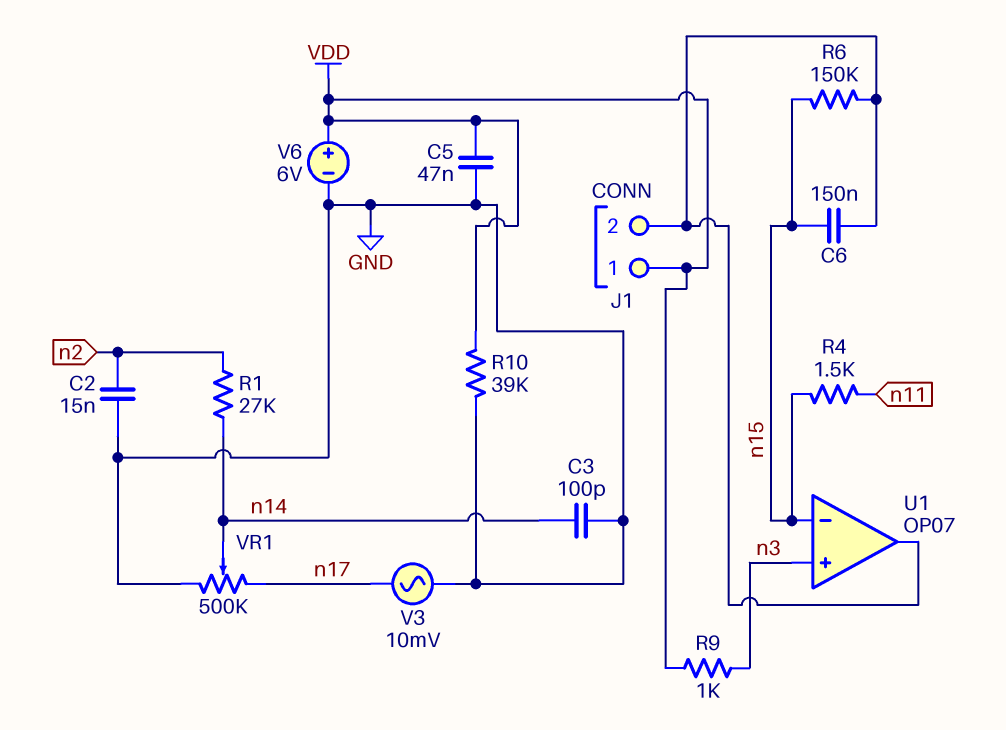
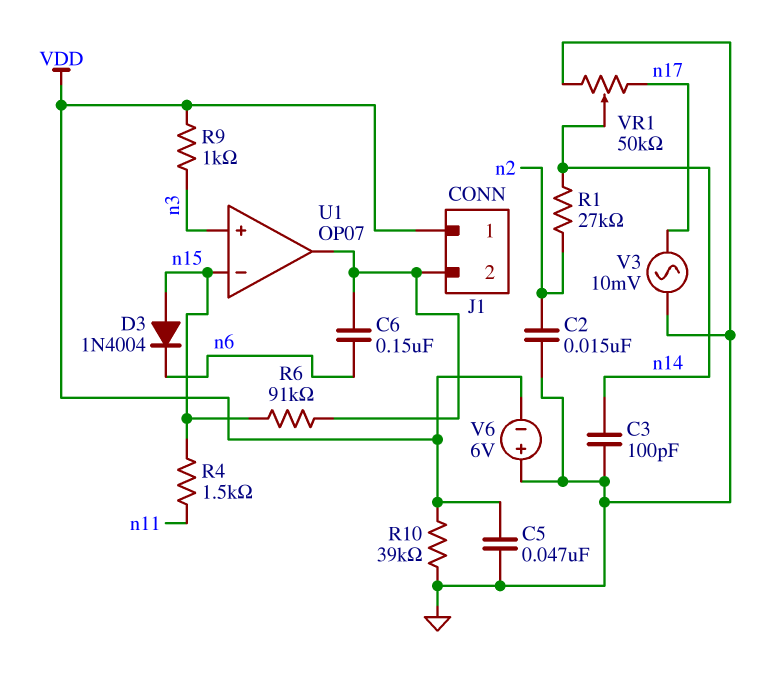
C6: 150nF (J1/2, n15) -> 150nF (J1/2, n6)
D3: none -> diode 1N4004 (A n15, K n6)
R6: 150k (J1/2, n15) -> 91k (J1/2, n15)
V6: 6V (plus VDD, minus GND) -> 6V (plus GND, minus VDD)
VR1: 500k (GND, n17, wiper n14) -> 50k (GND, n17, wiper n14)

